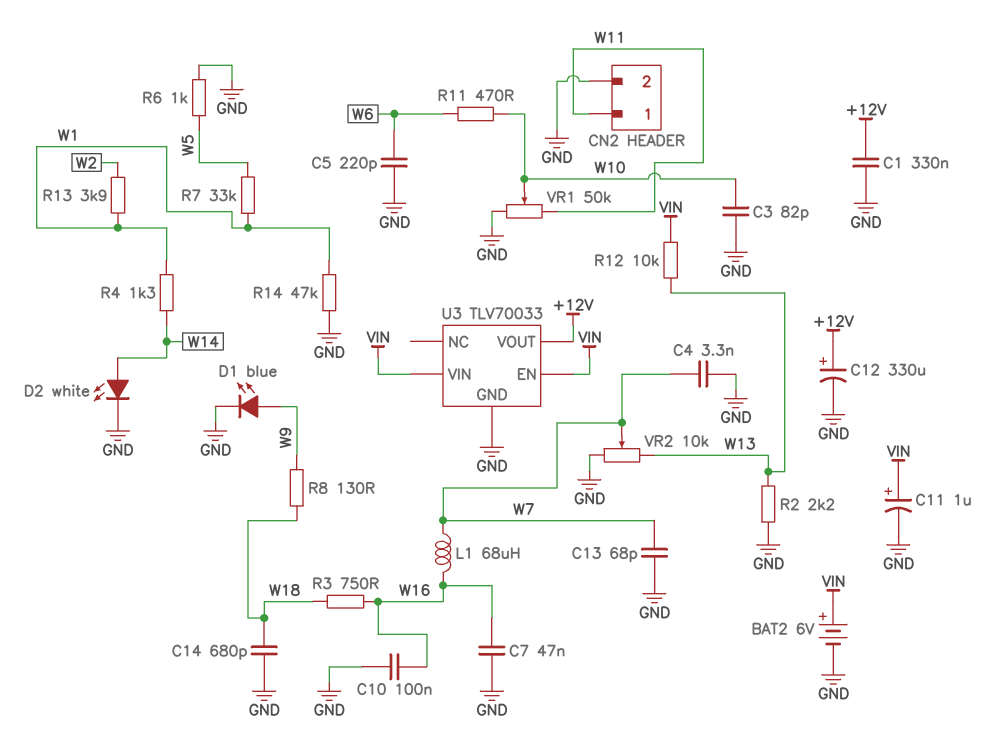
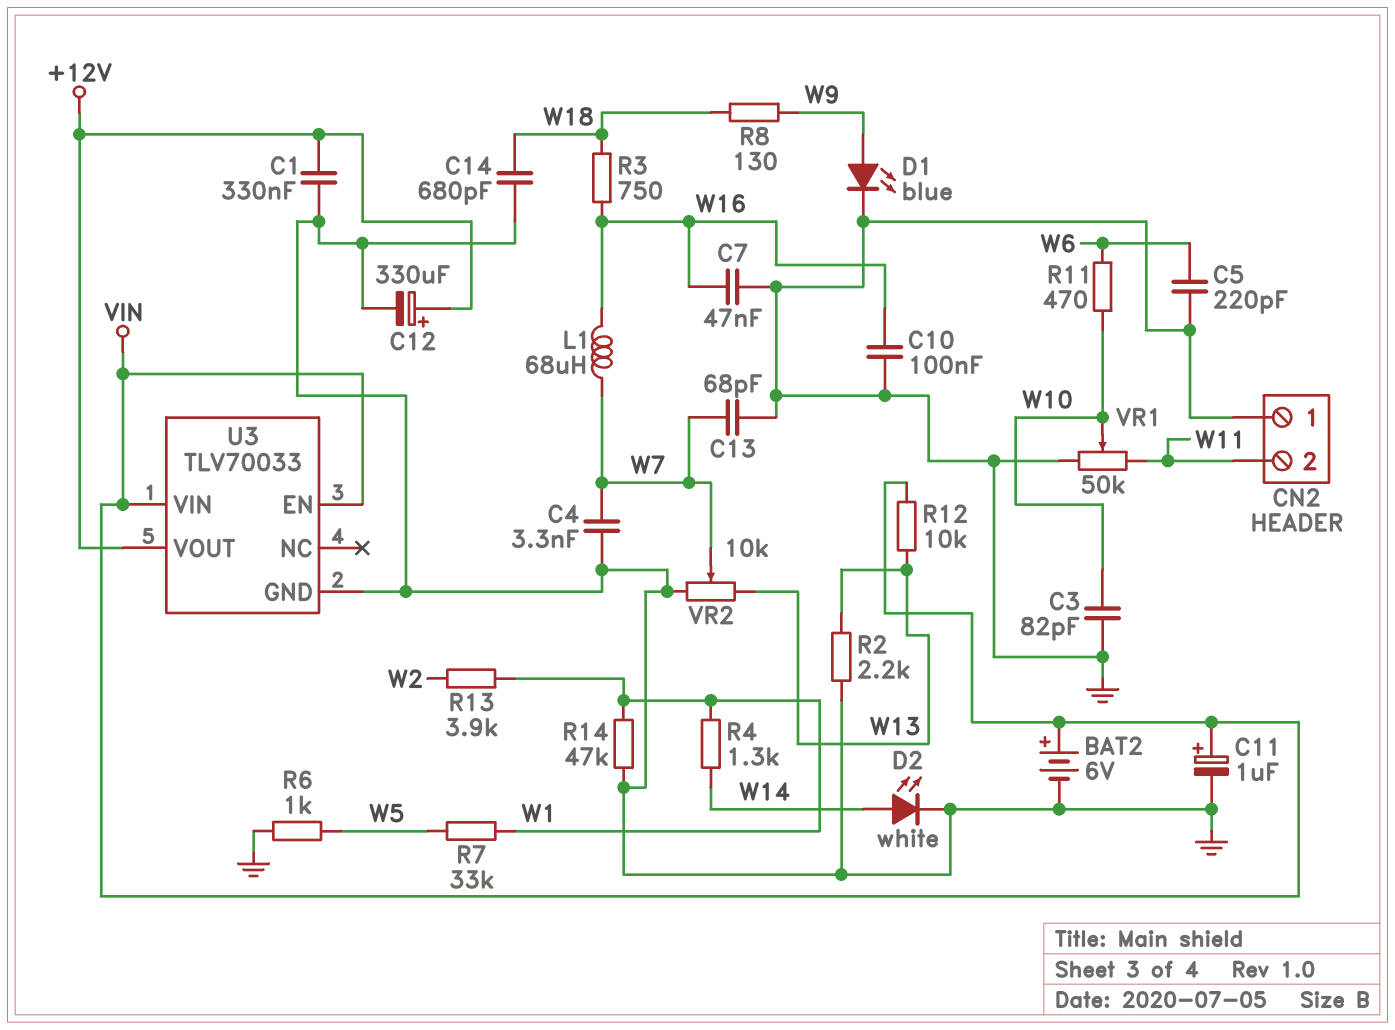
CN2 pin 1: W11 -> GND
CN2 pin 2: GND -> W11

